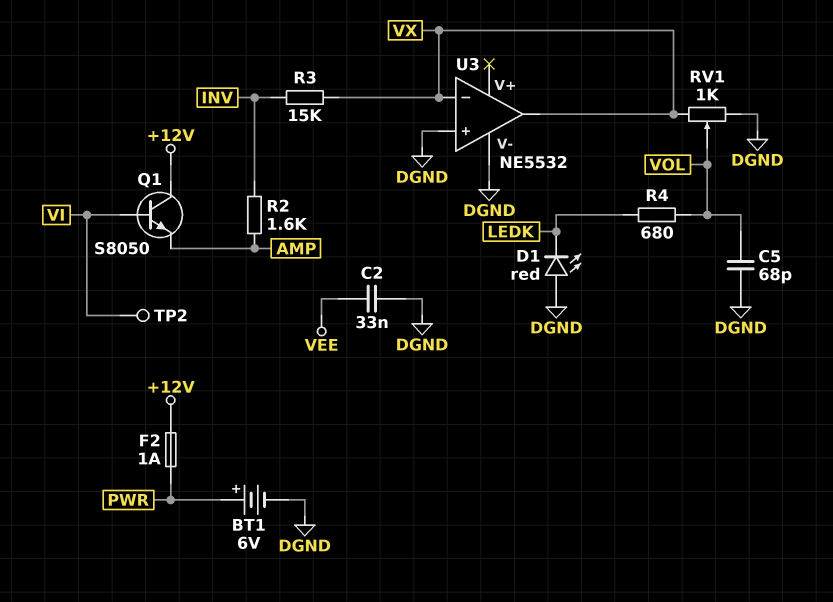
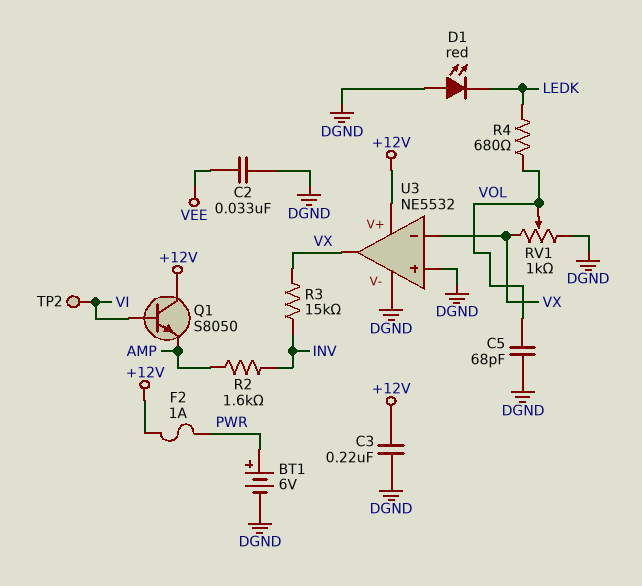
C3: none -> 220nF (+12V, DGND)
U3 pin V+: none -> +12V

